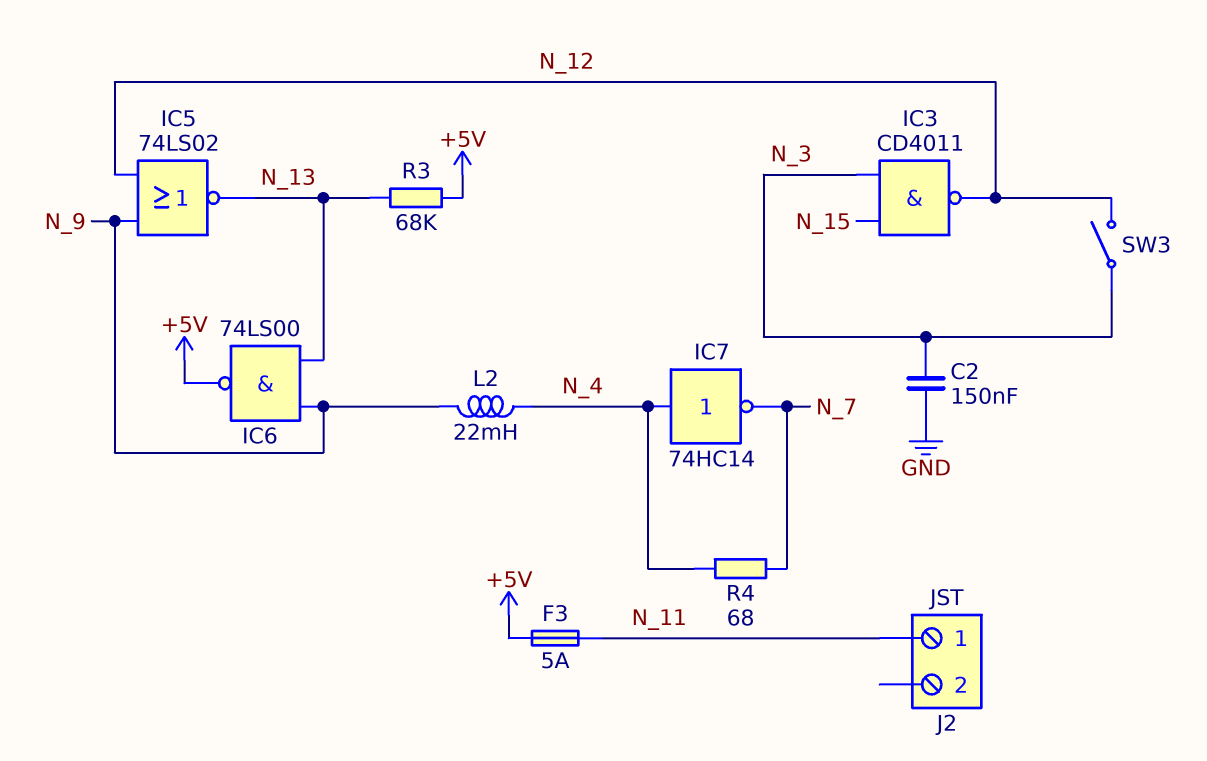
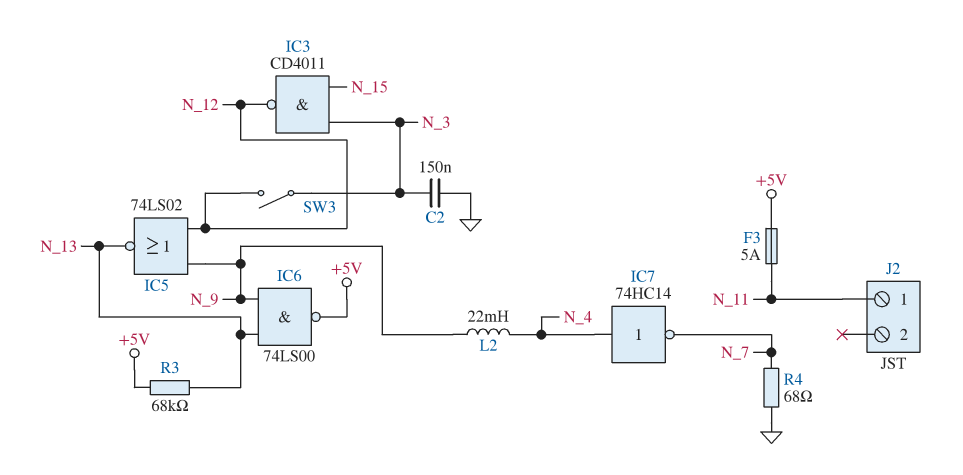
R4: 68 (N_4, N_7) -> 68 (GND, N_7)

